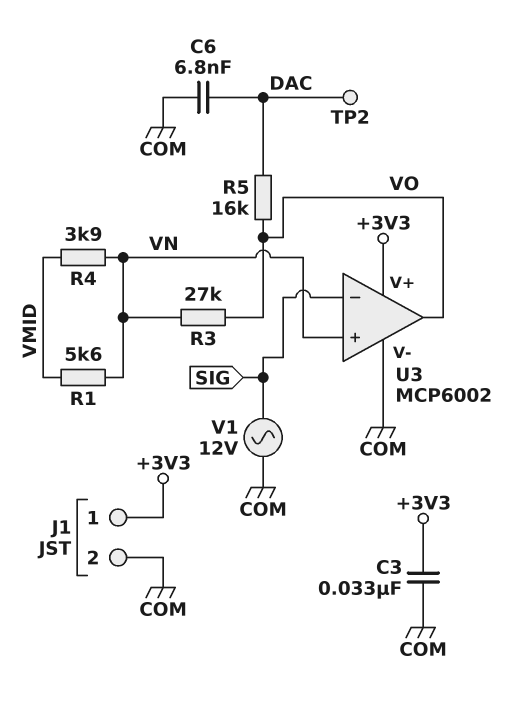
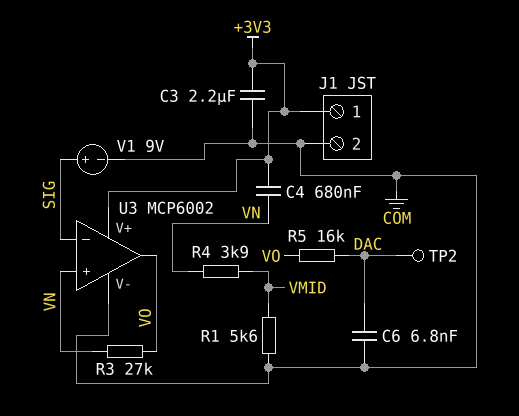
C3: 33nF (+3V3, COM) -> 2.2uF (+3V3, COM)
C4: none -> 680nF (+3V3, VN)
R1: 5.6k (VMID, VN) -> 5.6k (COM, VMID)
V1: AC 12V (COM, SIG) -> 9V (plus SIG, minus COM)

